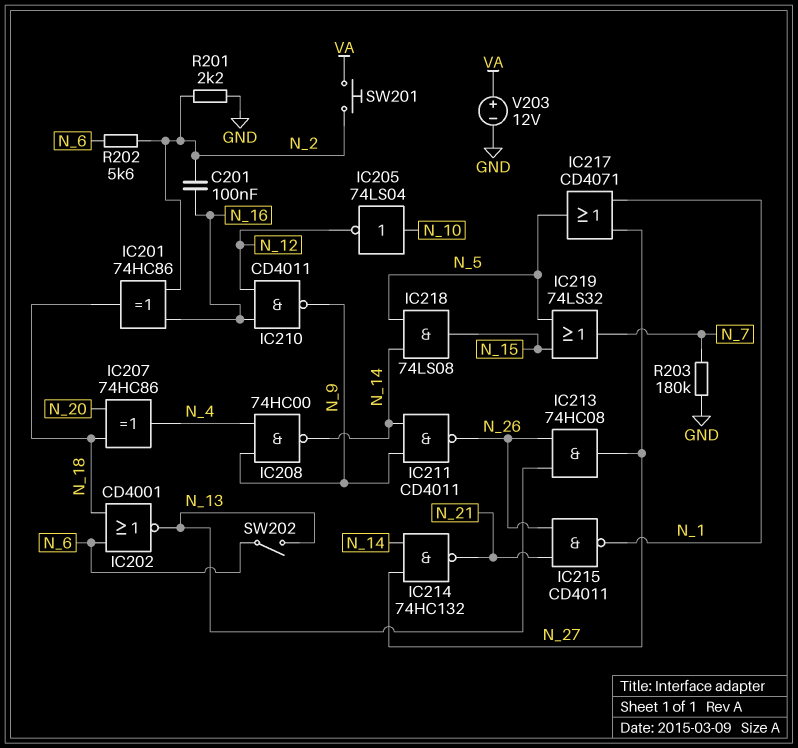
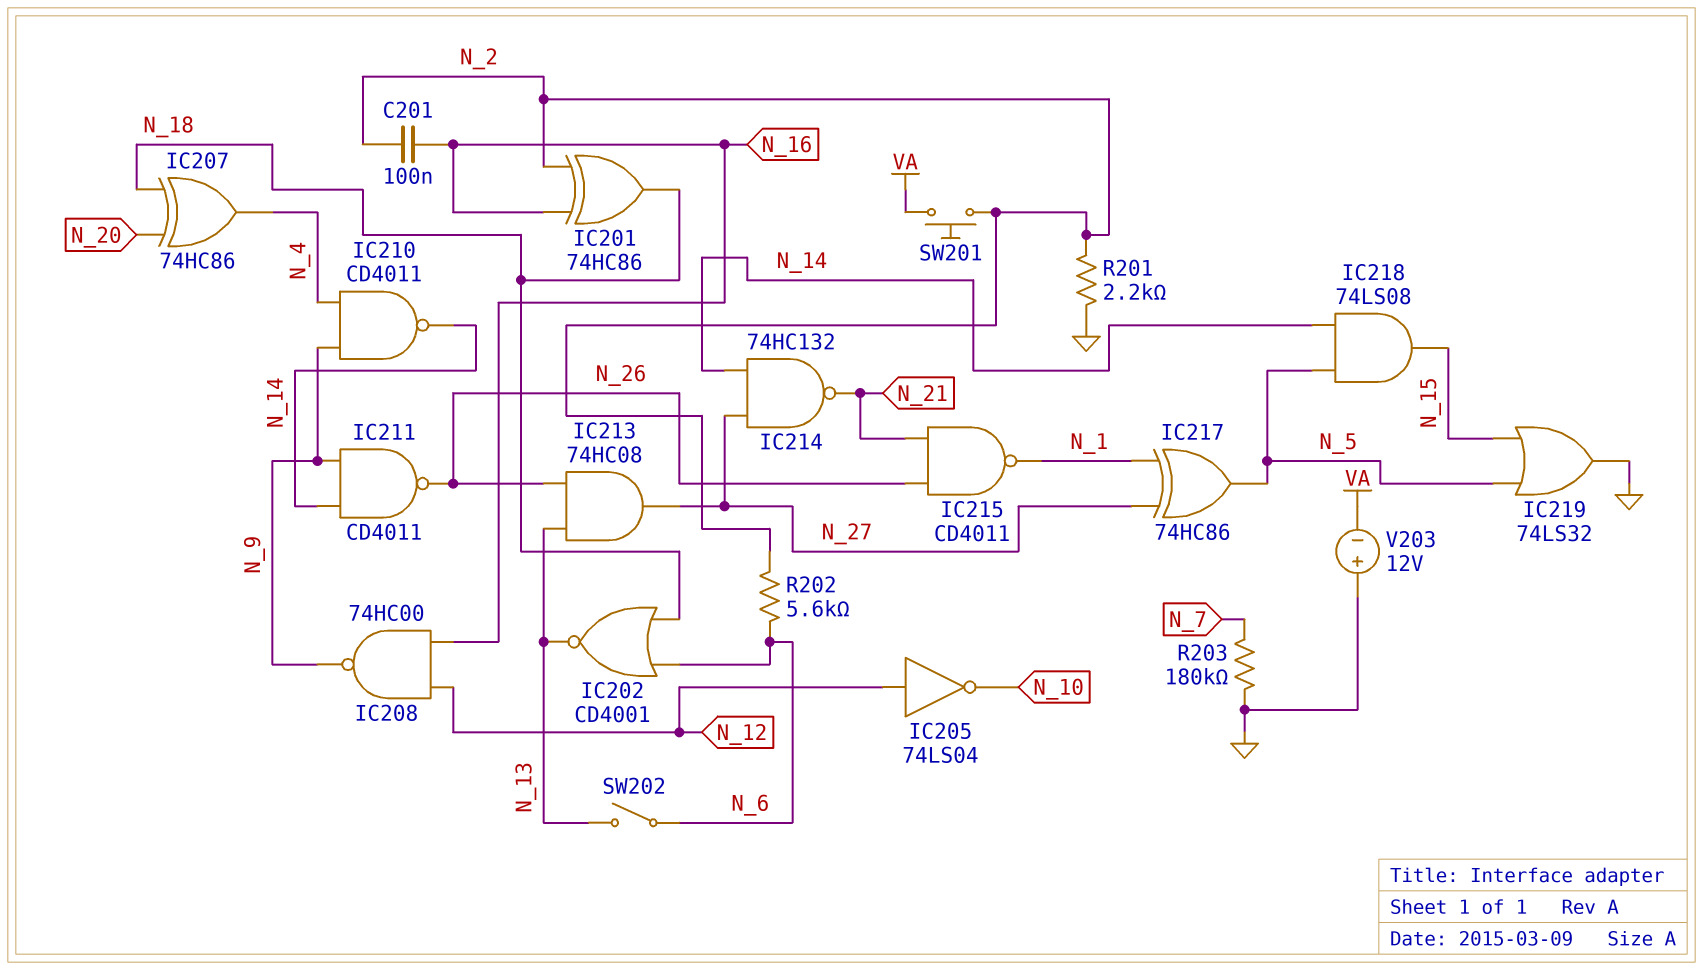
IC205: NOT 74LS04 (in N_10, out N_12) -> NOT 74LS04 (in N_12, out N_10)
IC208: NAND 74HC00 (in N_4, in N_9, out N_14) -> NAND 74HC00 (in N_12, in N_16, out N_9)
IC210: NAND CD4011 (in N_12, in N_16, out N_9) -> NAND CD4011 (in N_4, in N_9, out N_14)
IC217: OR CD4071 (in N_1, in N_27, out N_5) -> XOR 74HC86 (in N_1, in N_27, out N_5)
IC219: OR 74LS32 (in N_5, in N_15, out N_7) -> OR 74LS32 (in N_5, in N_15, out GND)
V203: 12V (plus VA, minus GND) -> 12V (plus GND, minus VA)

